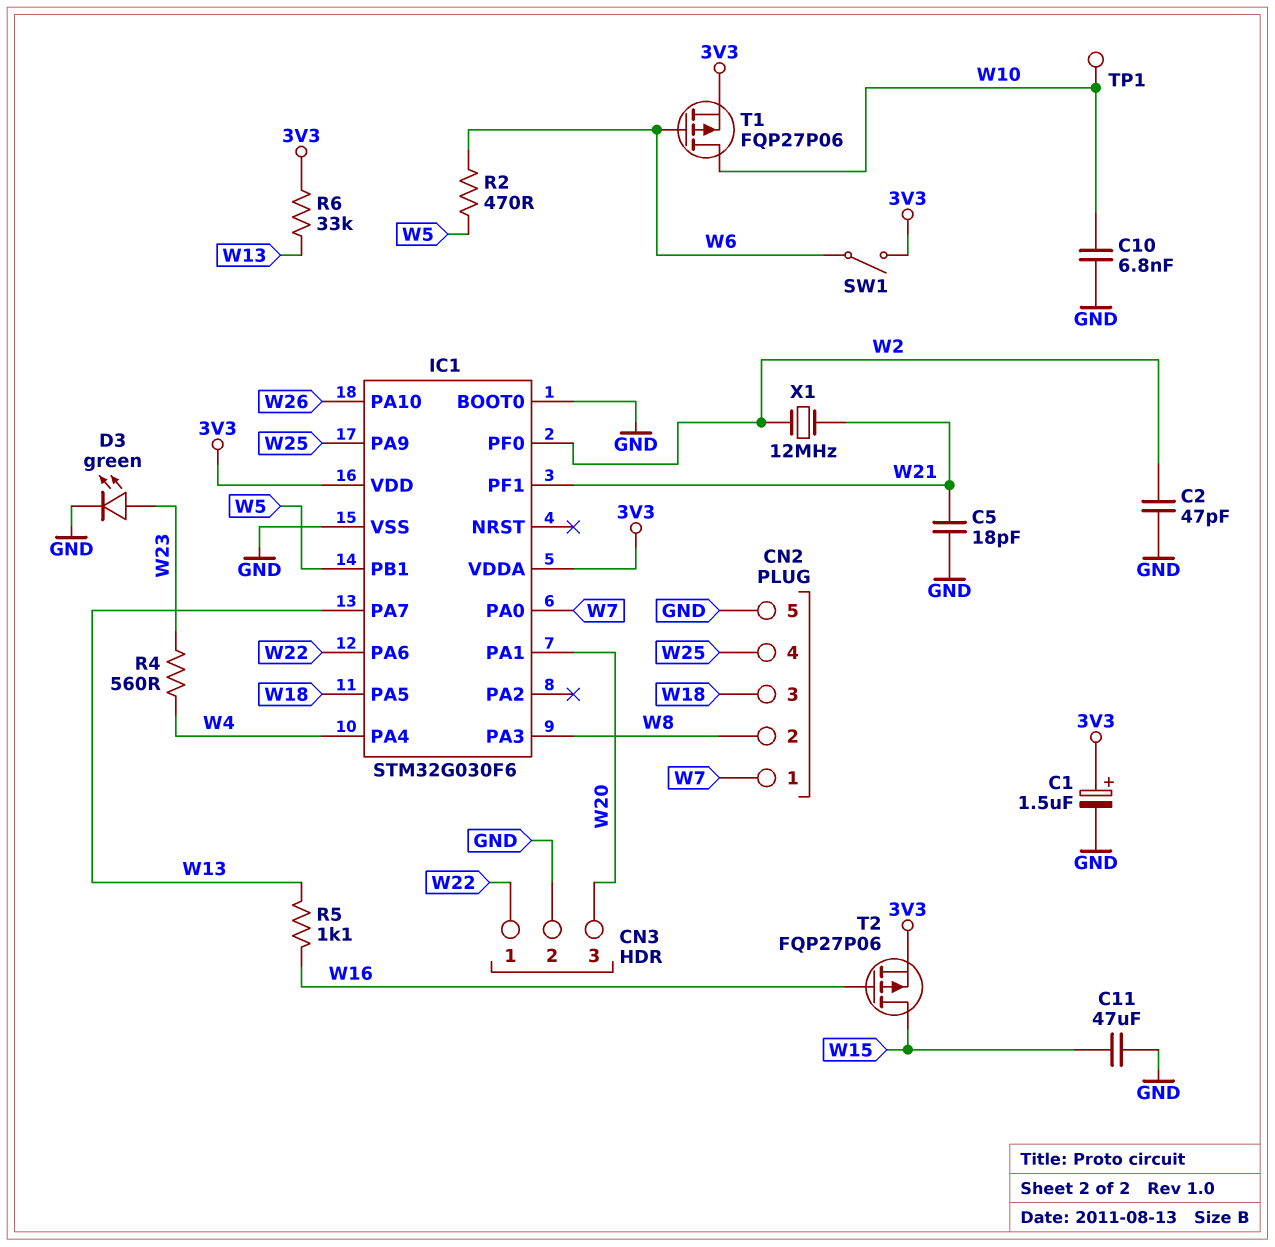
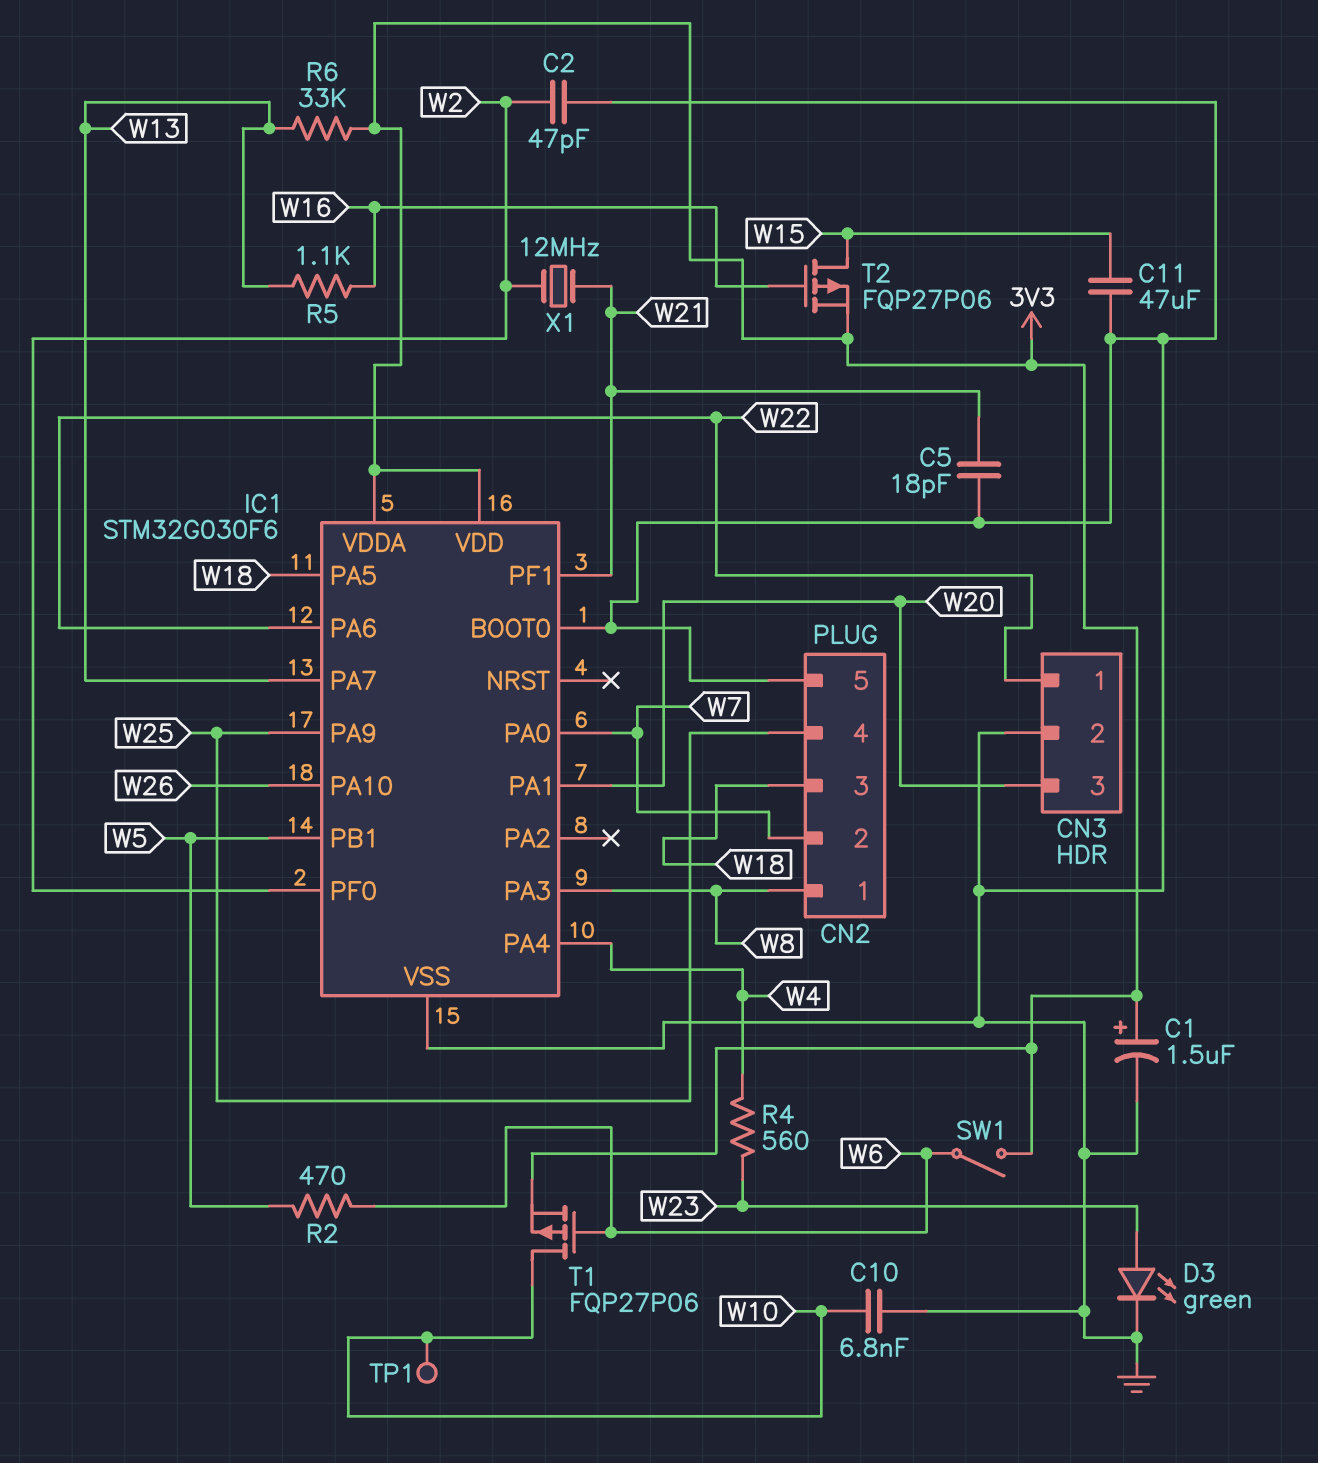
CN2 pin 1: W7 -> W8
CN2 pin 2: W8 -> W7

